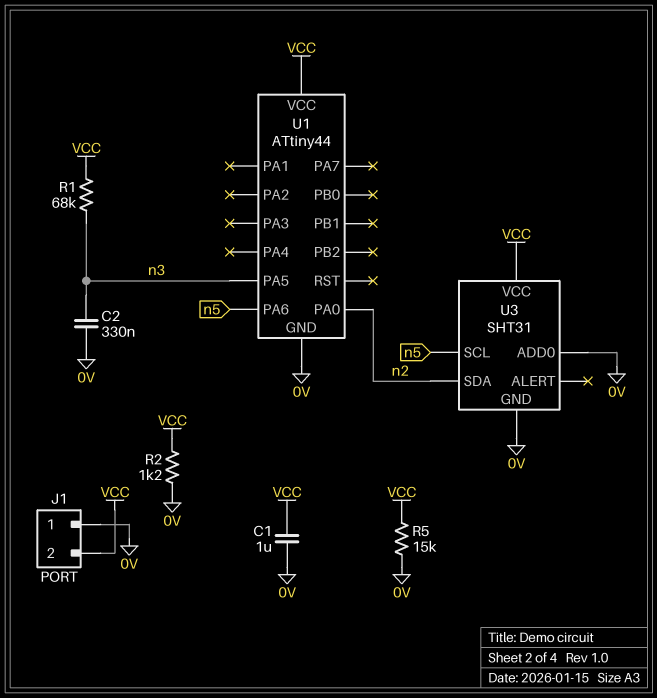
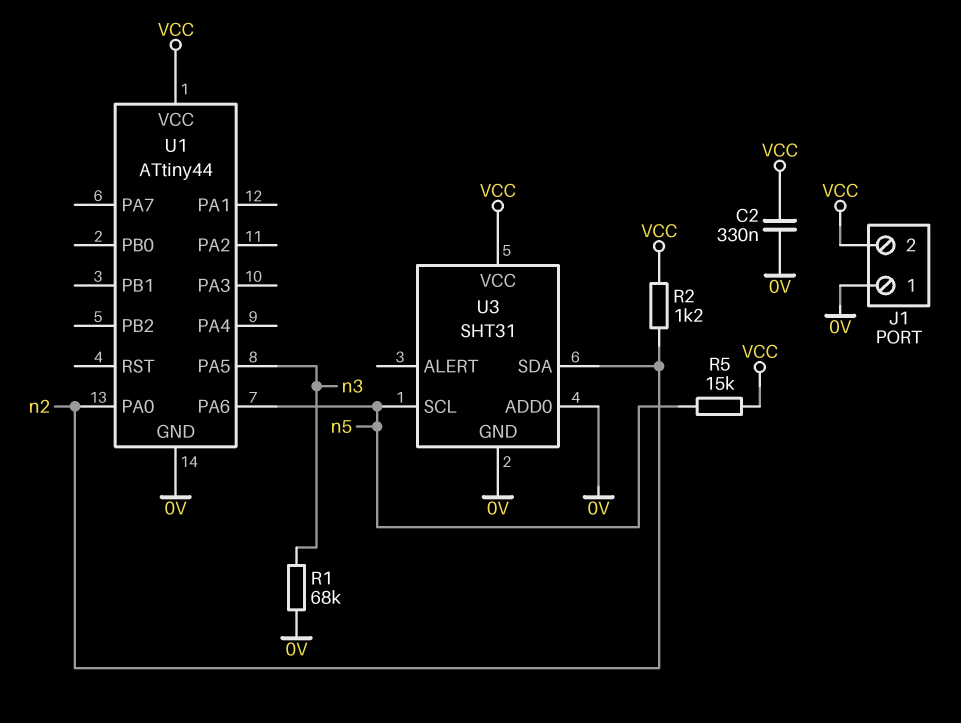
C1: 1uF (0V, VCC) -> none
C2: 330nF (0V, n3) -> 330nF (0V, VCC)
R1: 68k (VCC, n3) -> 68k (0V, n3)
R2: 1.2k (0V, VCC) -> 1.2k (VCC, n2)
R5: 15k (0V, VCC) -> 15k (VCC, n5)

